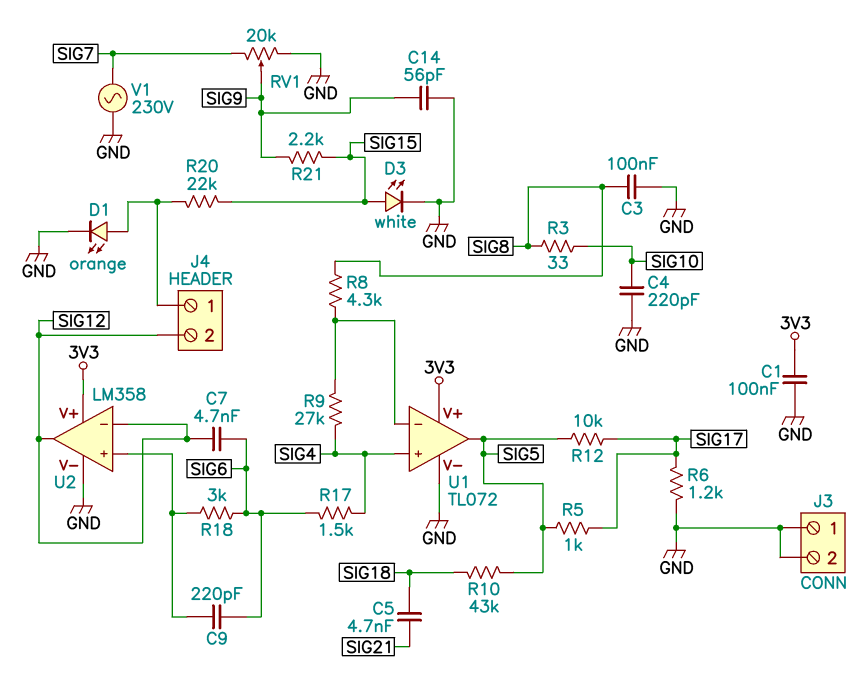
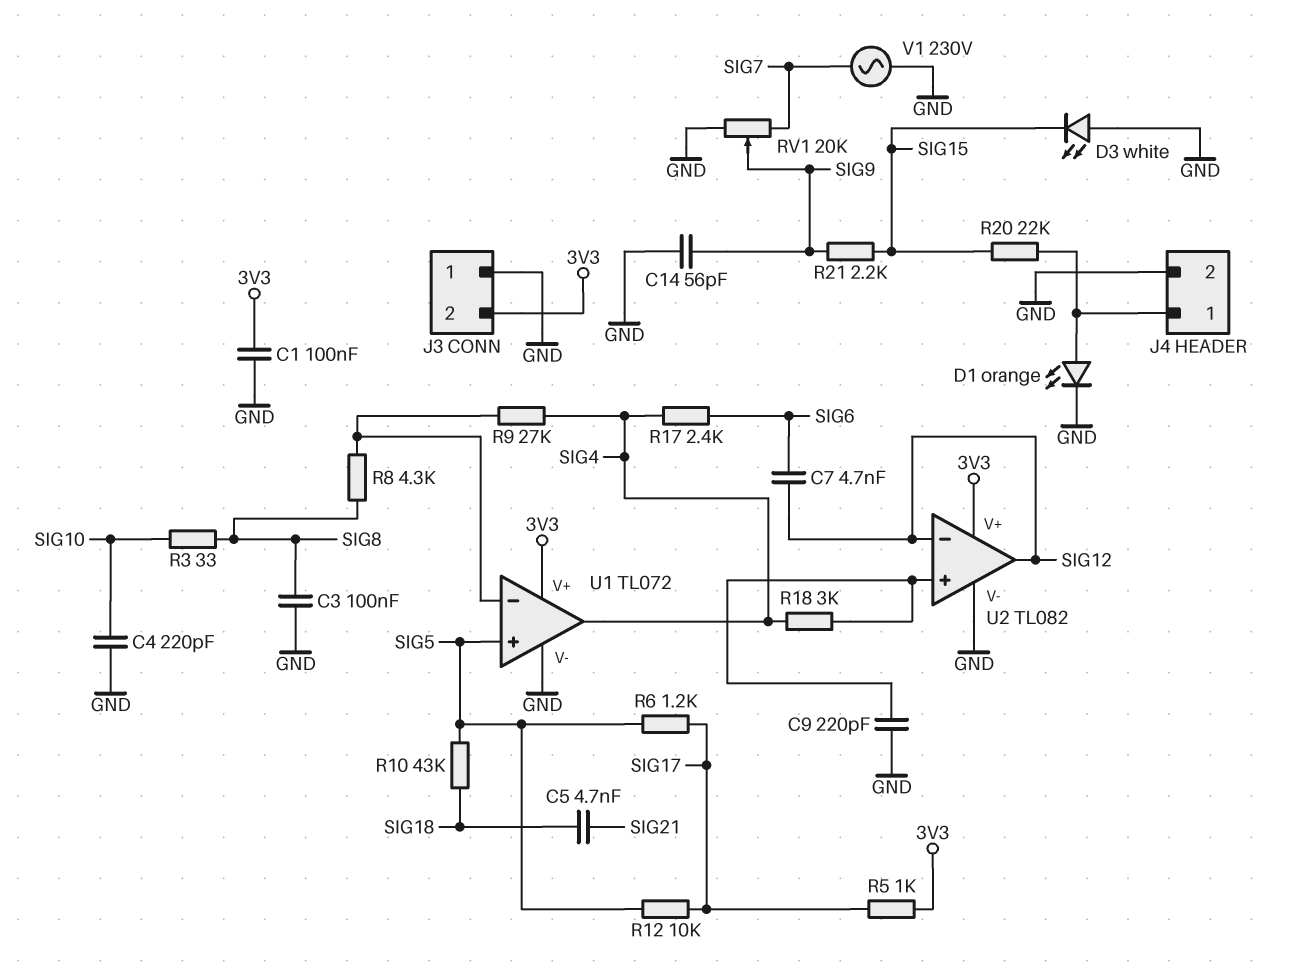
C9: 220pF (SIG6, U2/in+) -> 220pF (GND, U2/in+)
D3: LED white (A SIG15, K GND) -> LED white (A GND, K SIG15)
J3 pin 2: GND -> 3V3
J4 pin 2: SIG12 -> GND
R5: 1k (SIG5, SIG17) -> 1k (3V3, SIG17)
R6: 1.2k (GND, SIG17) -> 1.2k (SIG5, SIG17)
R17: 1.5k (SIG4, SIG6) -> 2.4k (SIG4, SIG6)
R18: 3k (SIG6, U2/in+) -> 3k (SIG4, U2/in+)
U1 pin in+: SIG4 -> SIG5
U1 pin out: SIG5 -> SIG4
U2: LM358 -> TL082

